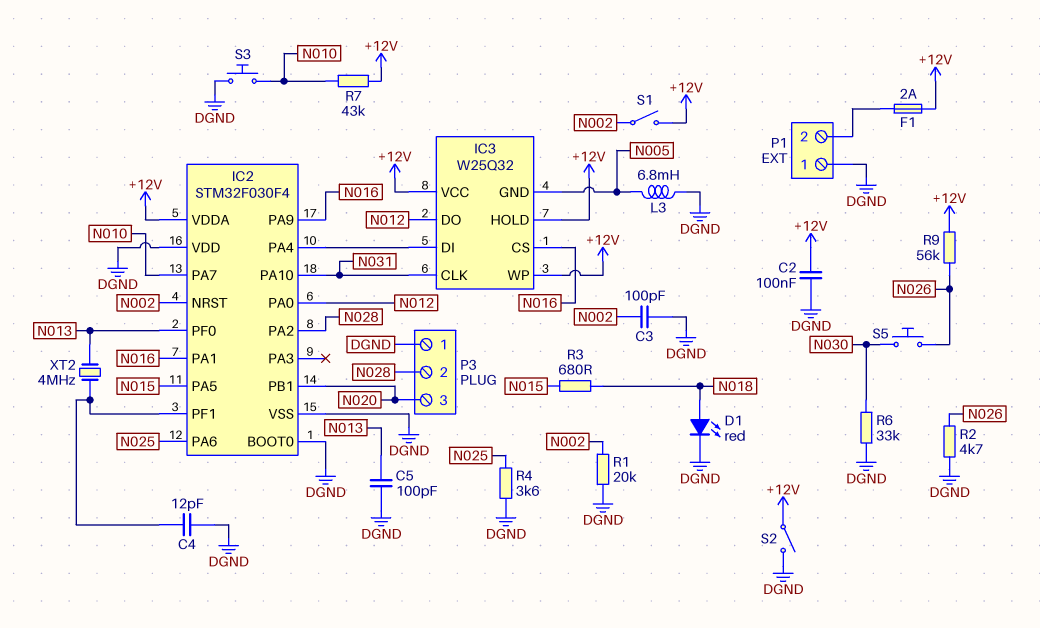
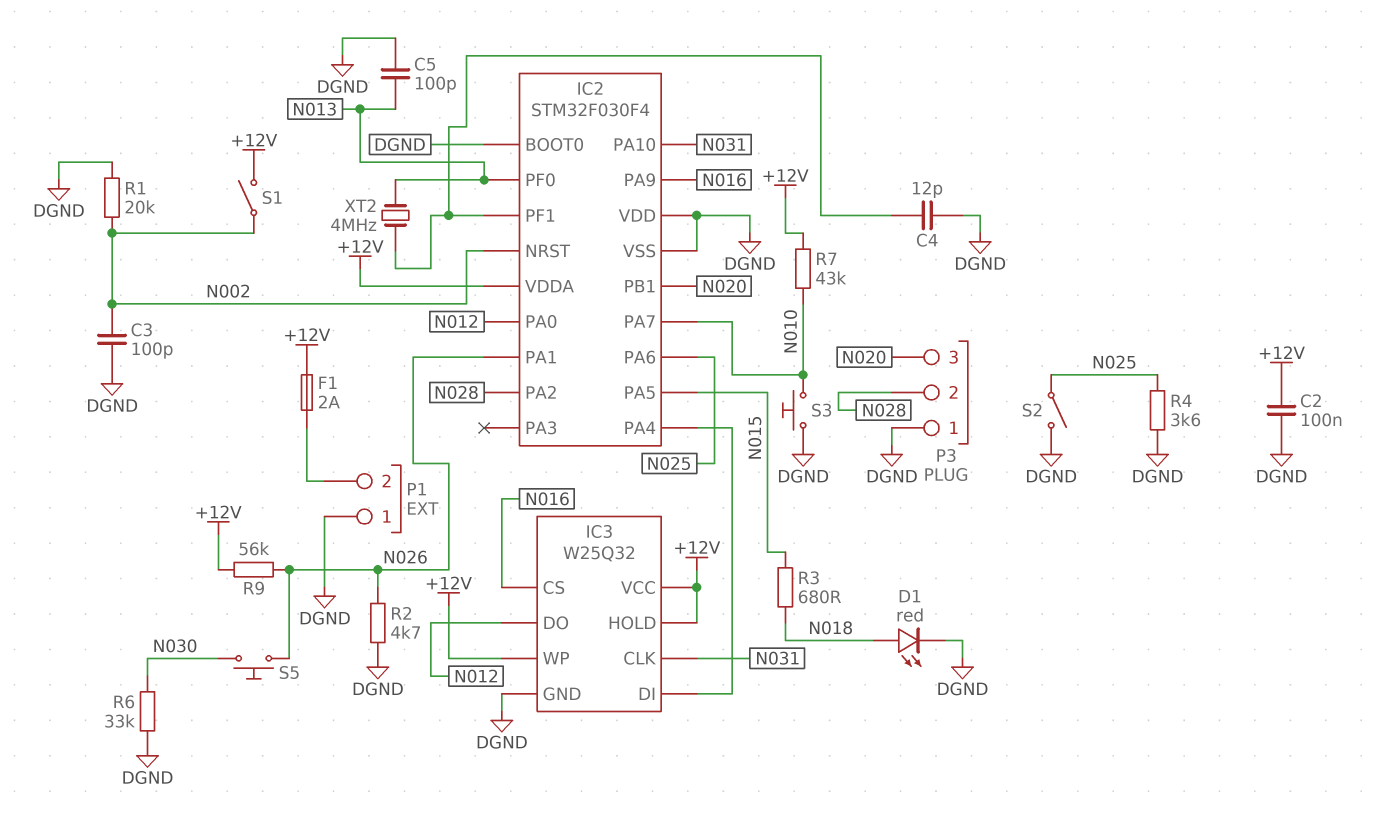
IC2 pin PA1: N016 -> N026
IC3 pin GND: N005 -> DGND
L3: 6.8mH (DGND, N005) -> none
S2: switch (+12V, DGND) -> switch (DGND, N025)

